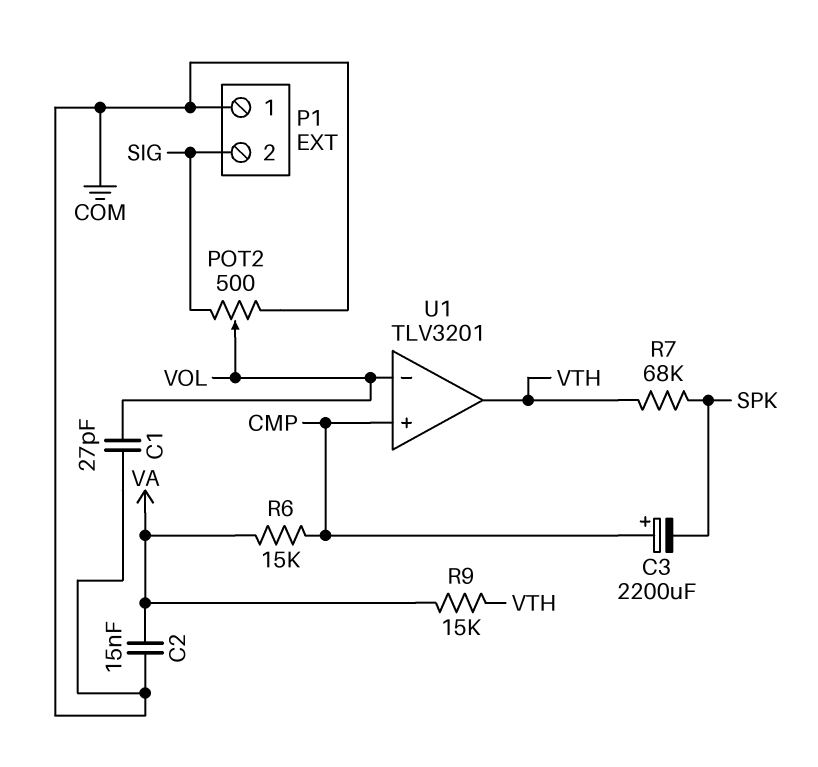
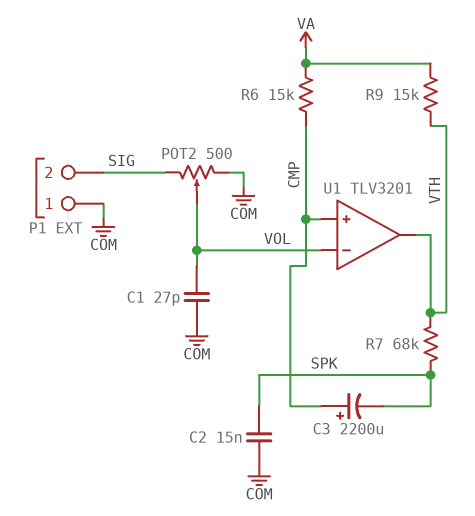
C2: 15nF (COM, VA) -> 15nF (COM, SPK)

